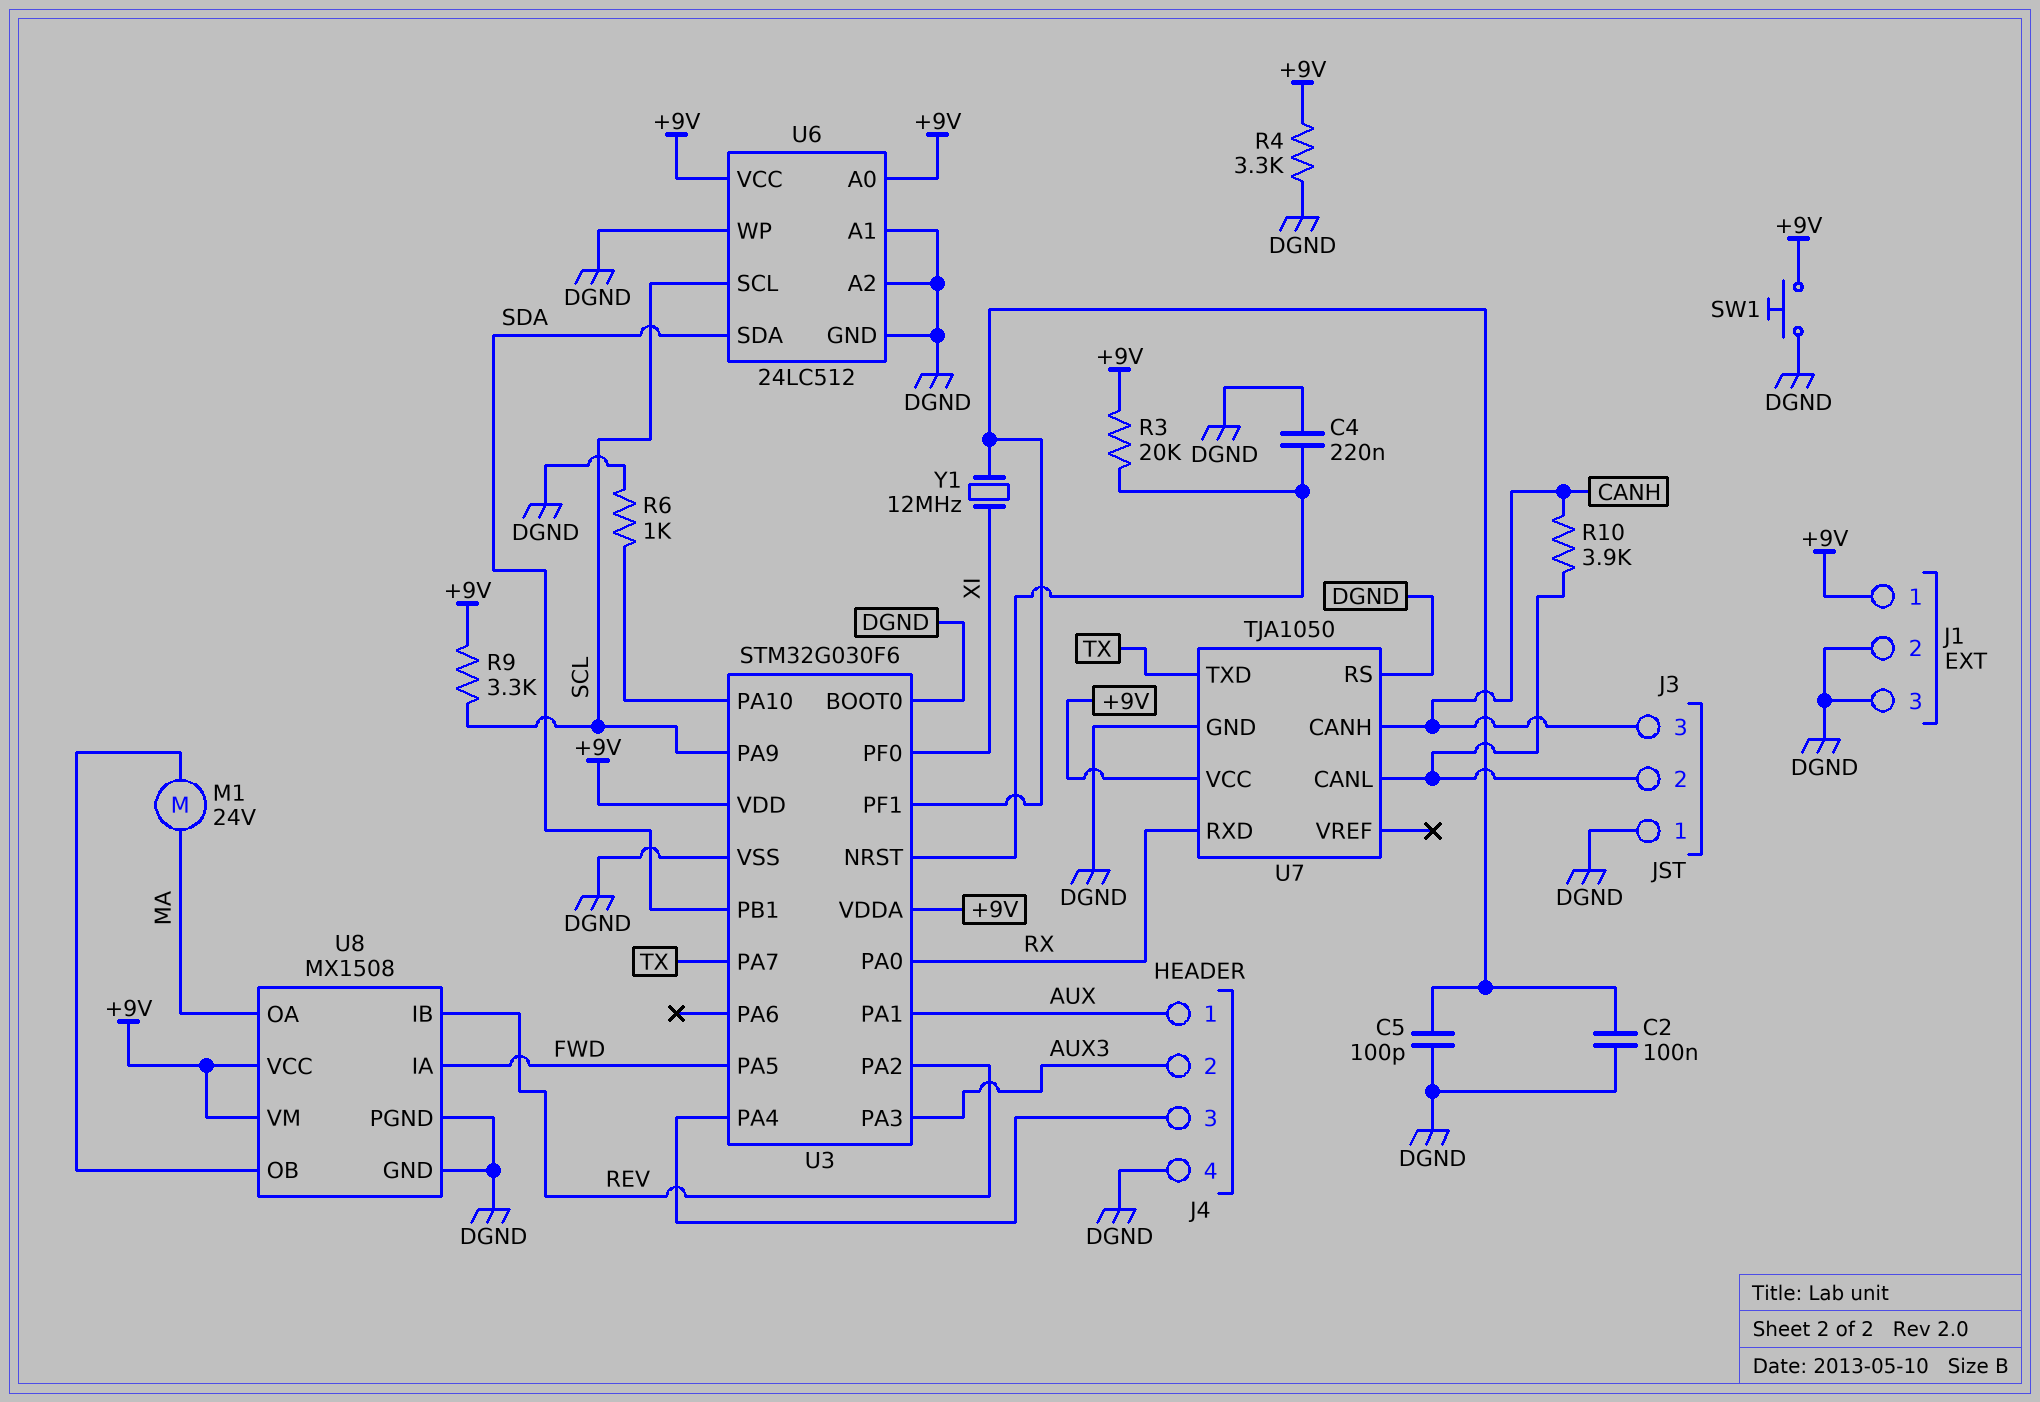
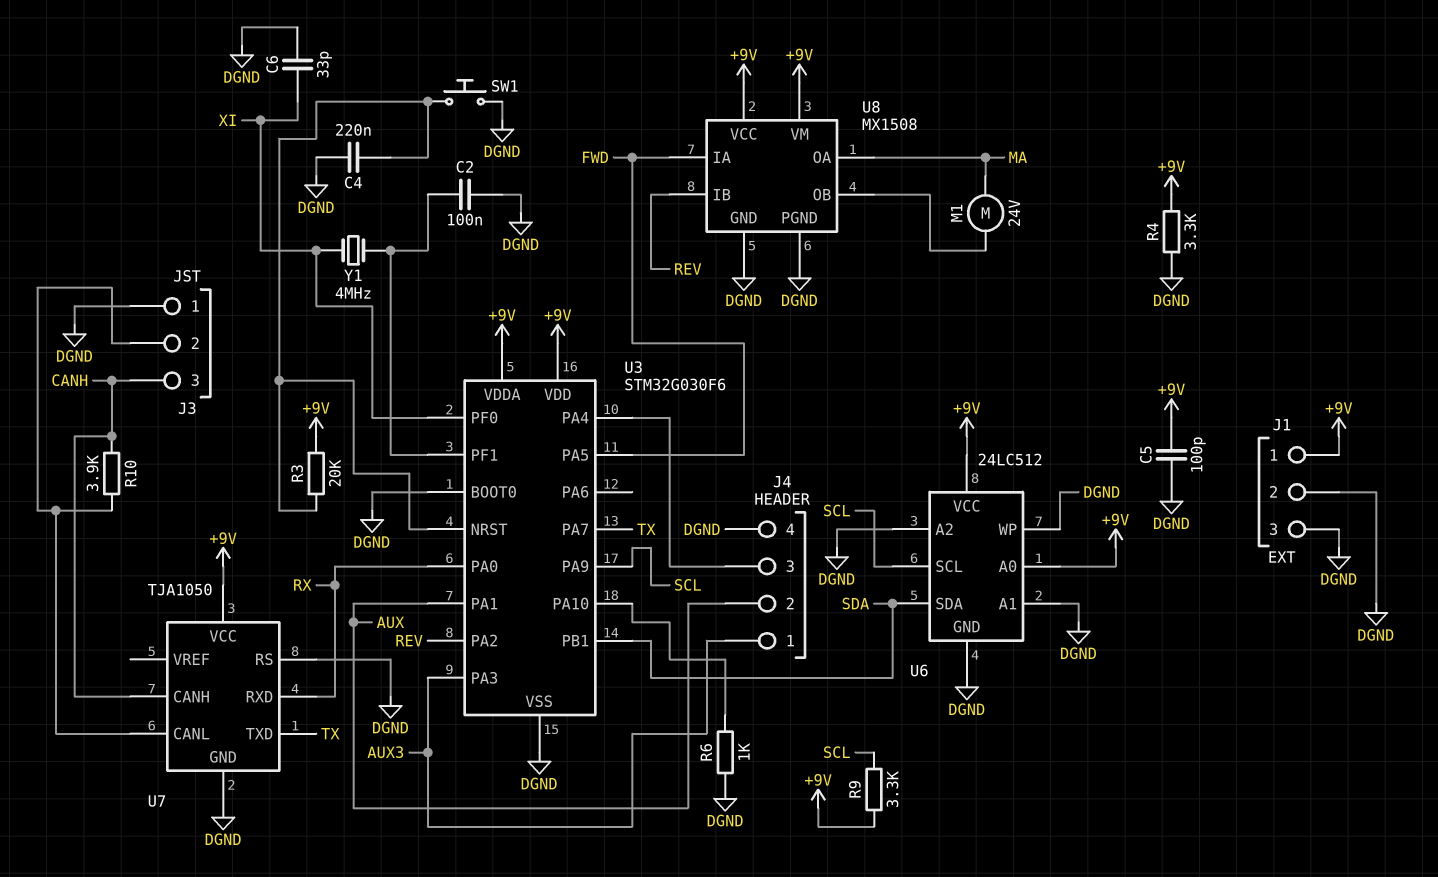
C5: 100pF (DGND, U3/PF1) -> 100pF (+9V, DGND)
C6: none -> 33pF (DGND, XI)
J4 pin 1: AUX -> AUX3
J4 pin 2: AUX3 -> AUX
SW1: button (+9V, DGND) -> button (DGND, U3/NRST)
Y1: 12MHz (U3/PF1, XI) -> 4MHz (U3/PF1, XI)

